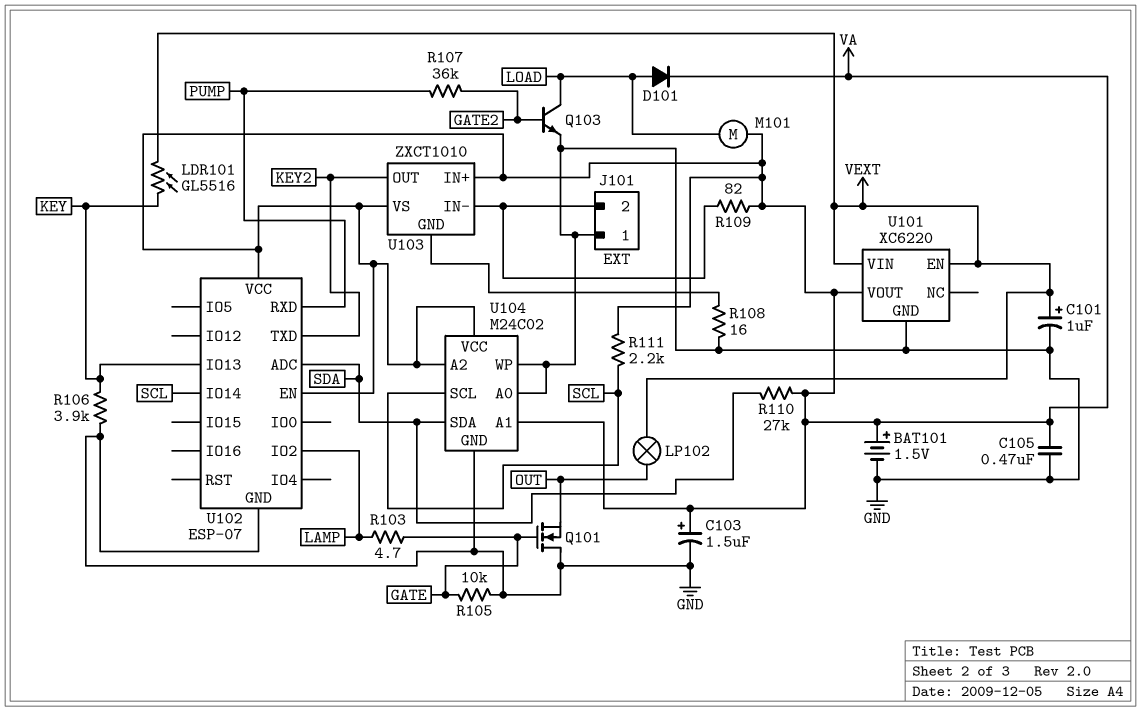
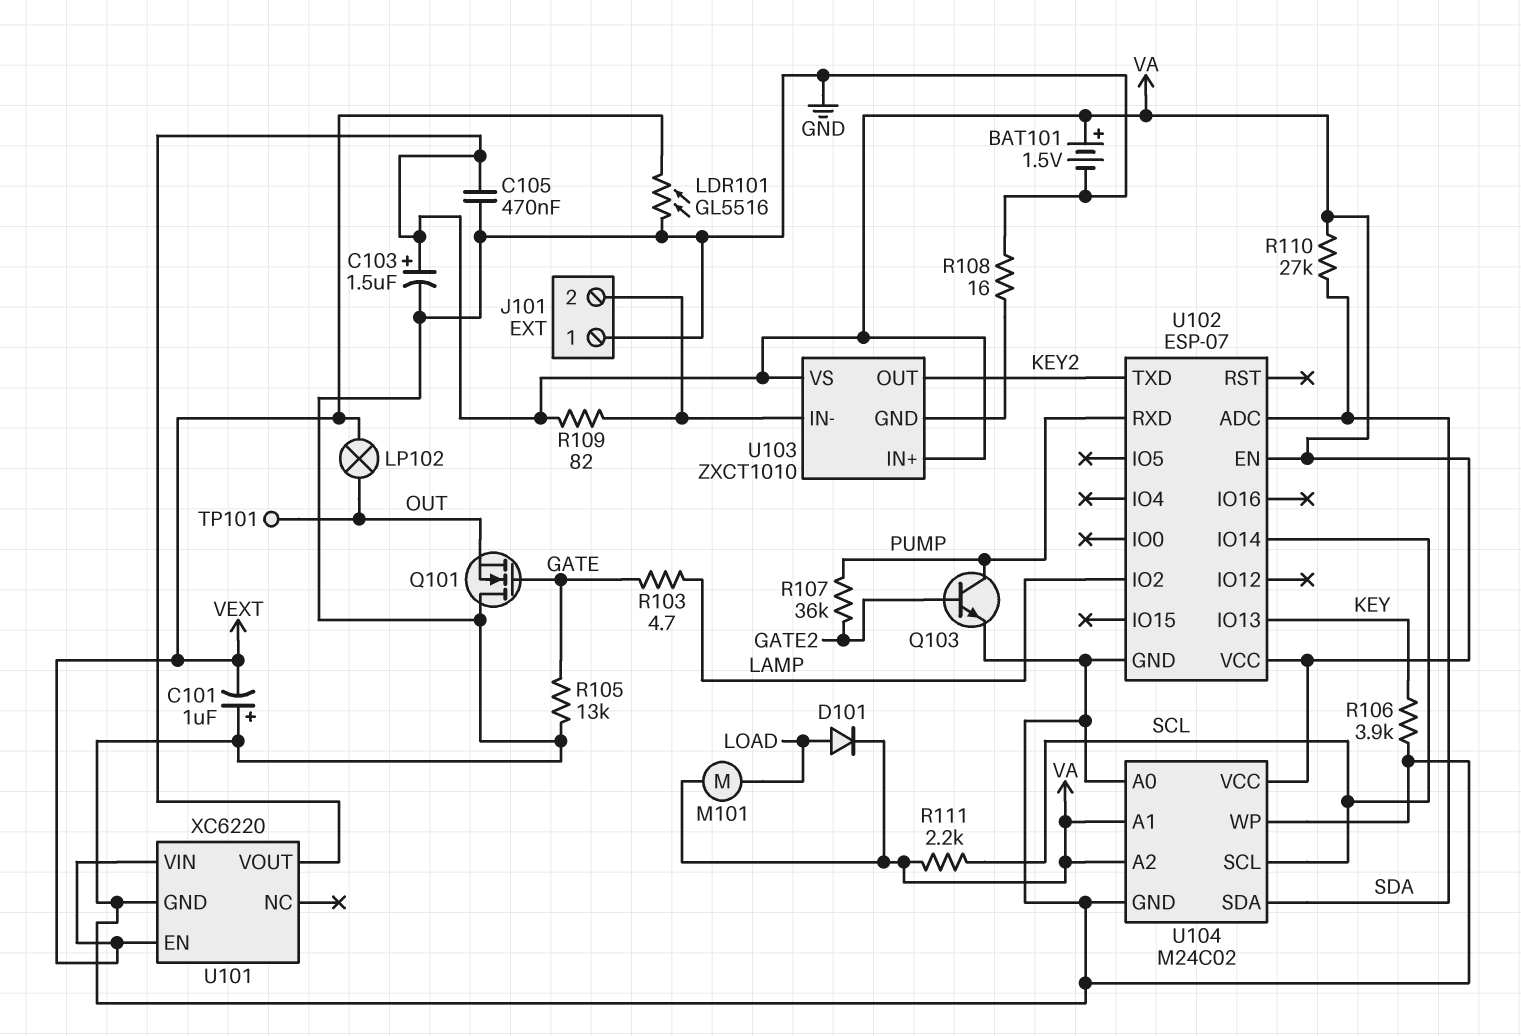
C101: 1uF (plus VEXT, minus GND) -> 1uF (plus GND, minus VEXT)
LDR101: GL5516 (KEY, VEXT) -> GL5516 (GND, VEXT)
Q103: NPN (B GATE2, C LOAD, E GND) -> NPN (B GATE2, C PUMP, E GND)
R105: 10k (GATE, GND) -> 13k (GATE, GND)
TP101: none -> test point (OUT)

